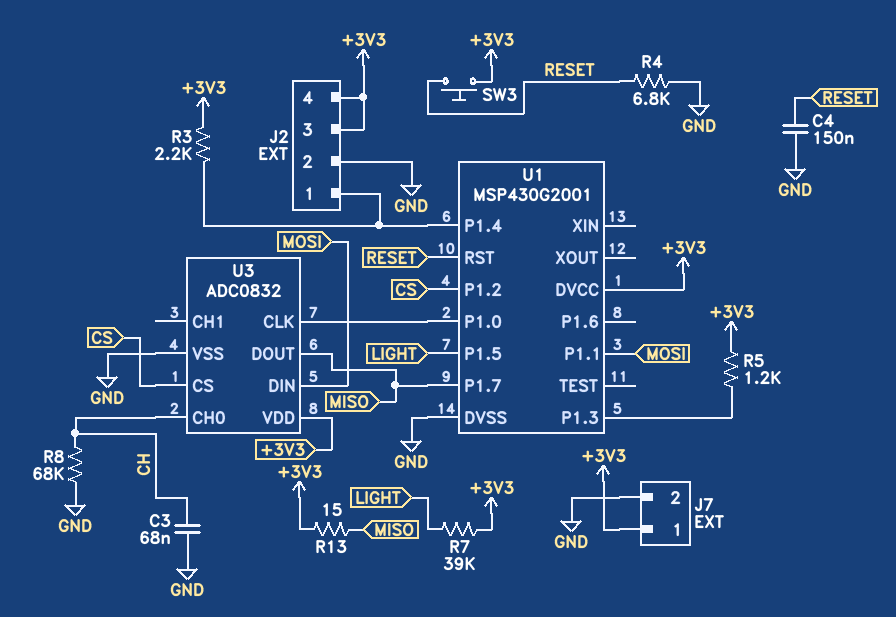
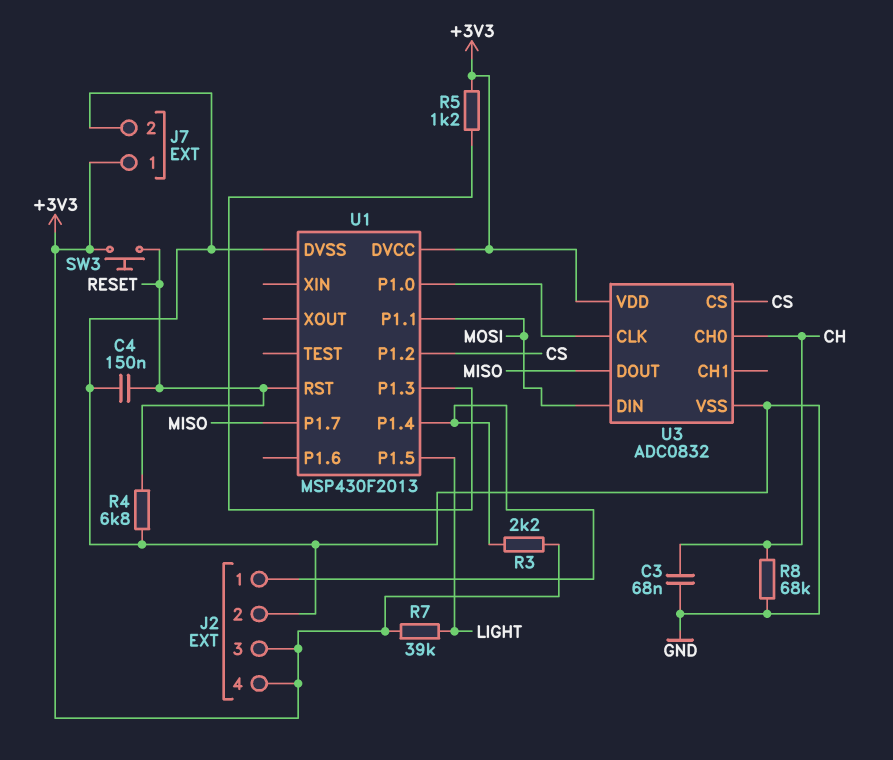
R13: 15 (+3V3, MISO) -> none
U1: MSP430G2001 -> MSP430F2013

